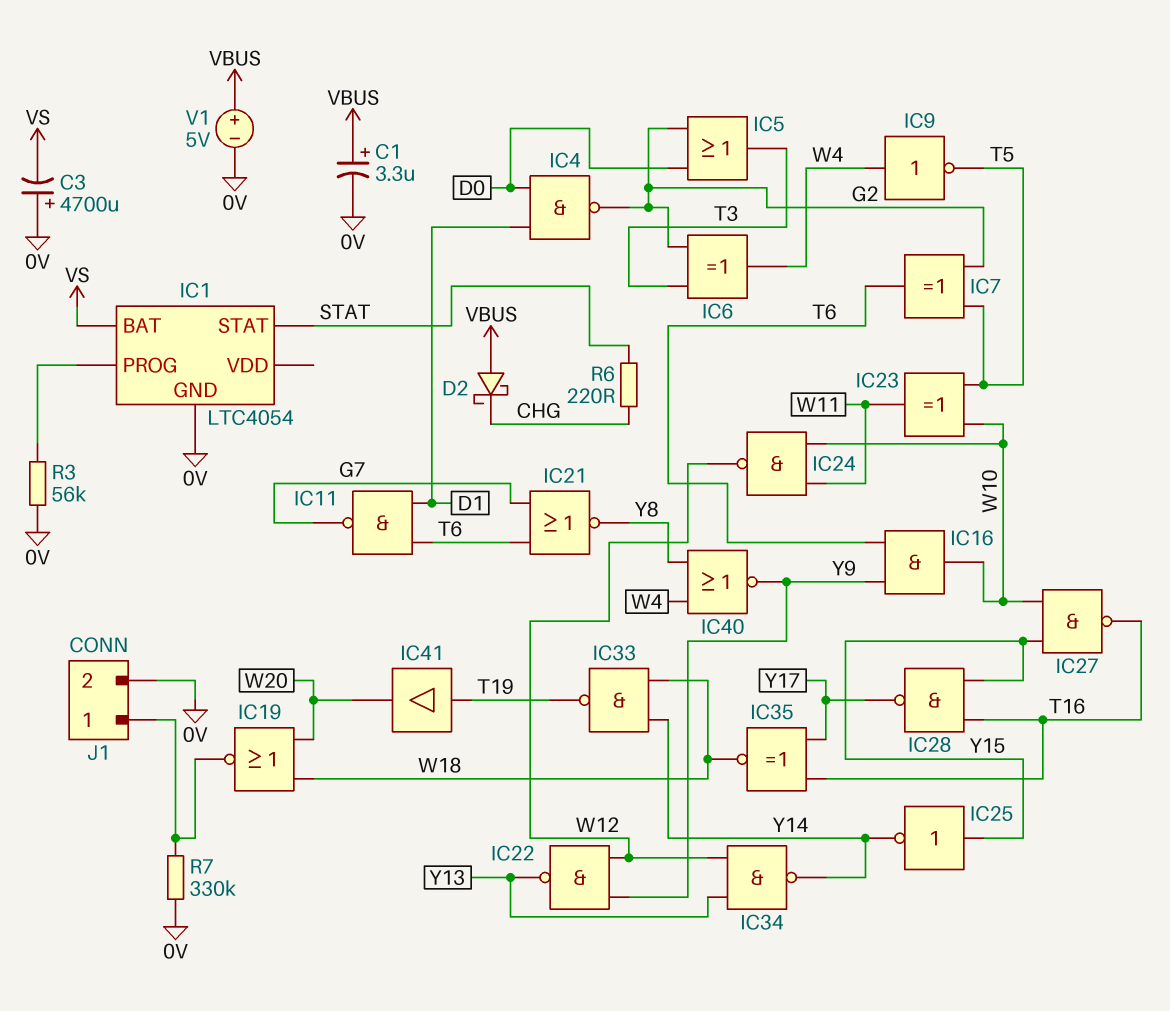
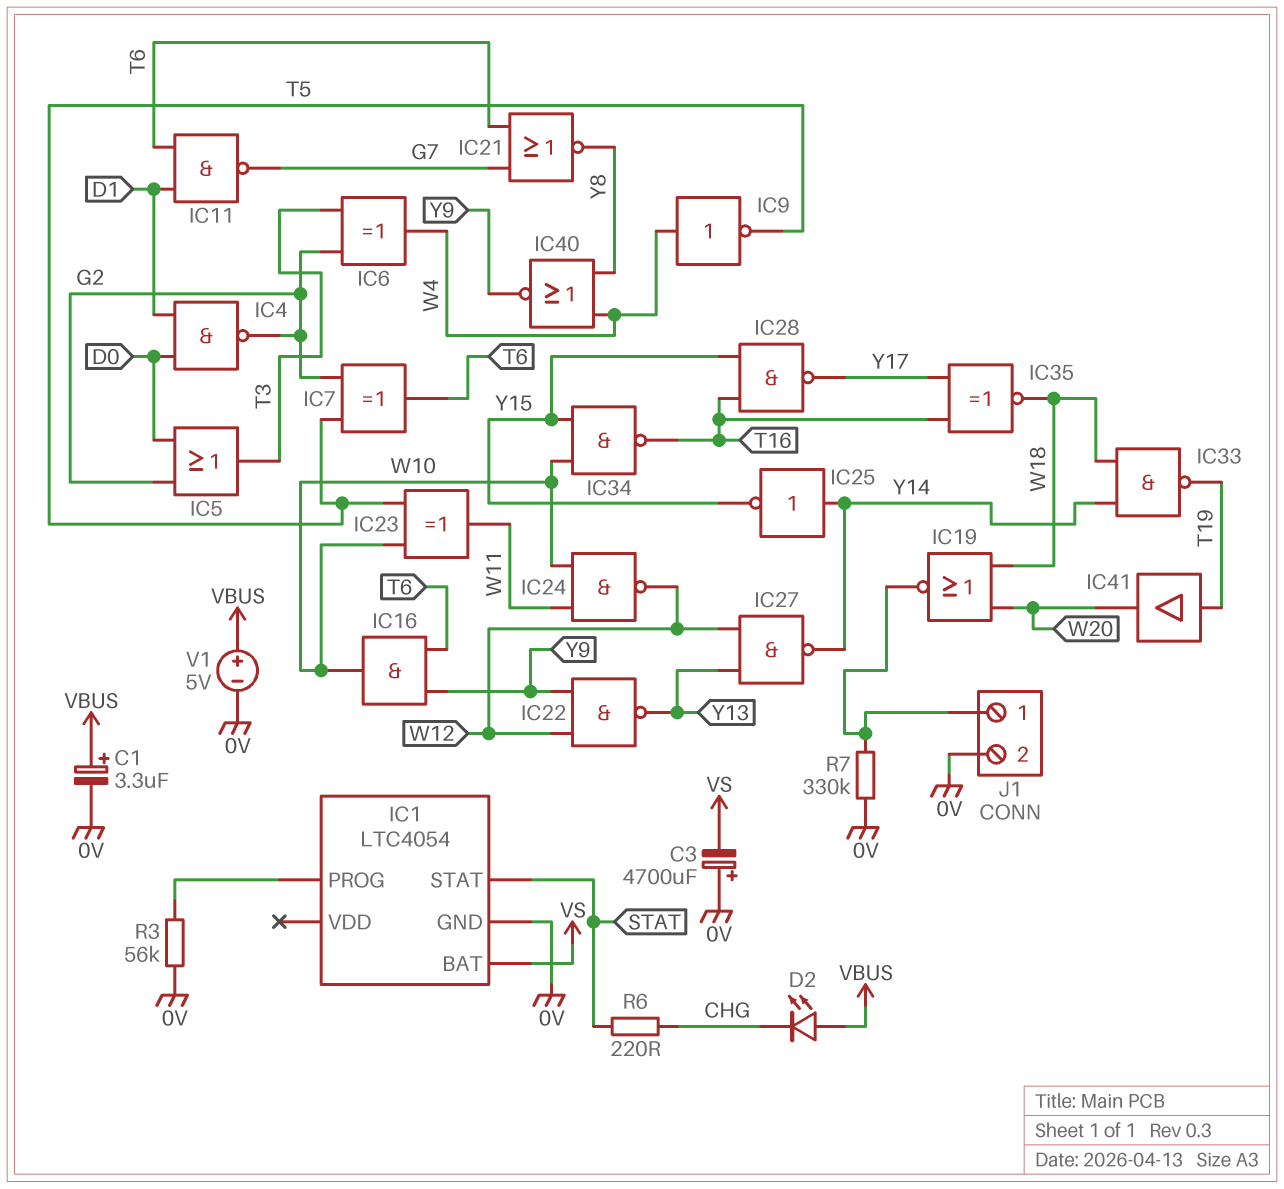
D2: schottky (A VBUS, K CHG) -> LED (A VBUS, K CHG)
IC25: NOT (in Y15, out Y14) -> NOT (in Y14, out Y15)
IC27: NAND (in W10, in Y15, out T16) -> NAND (in W12, in Y13, out Y14)
IC34: NAND (in W12, in Y13, out Y14) -> NAND (in W10, in Y15, out T16)

